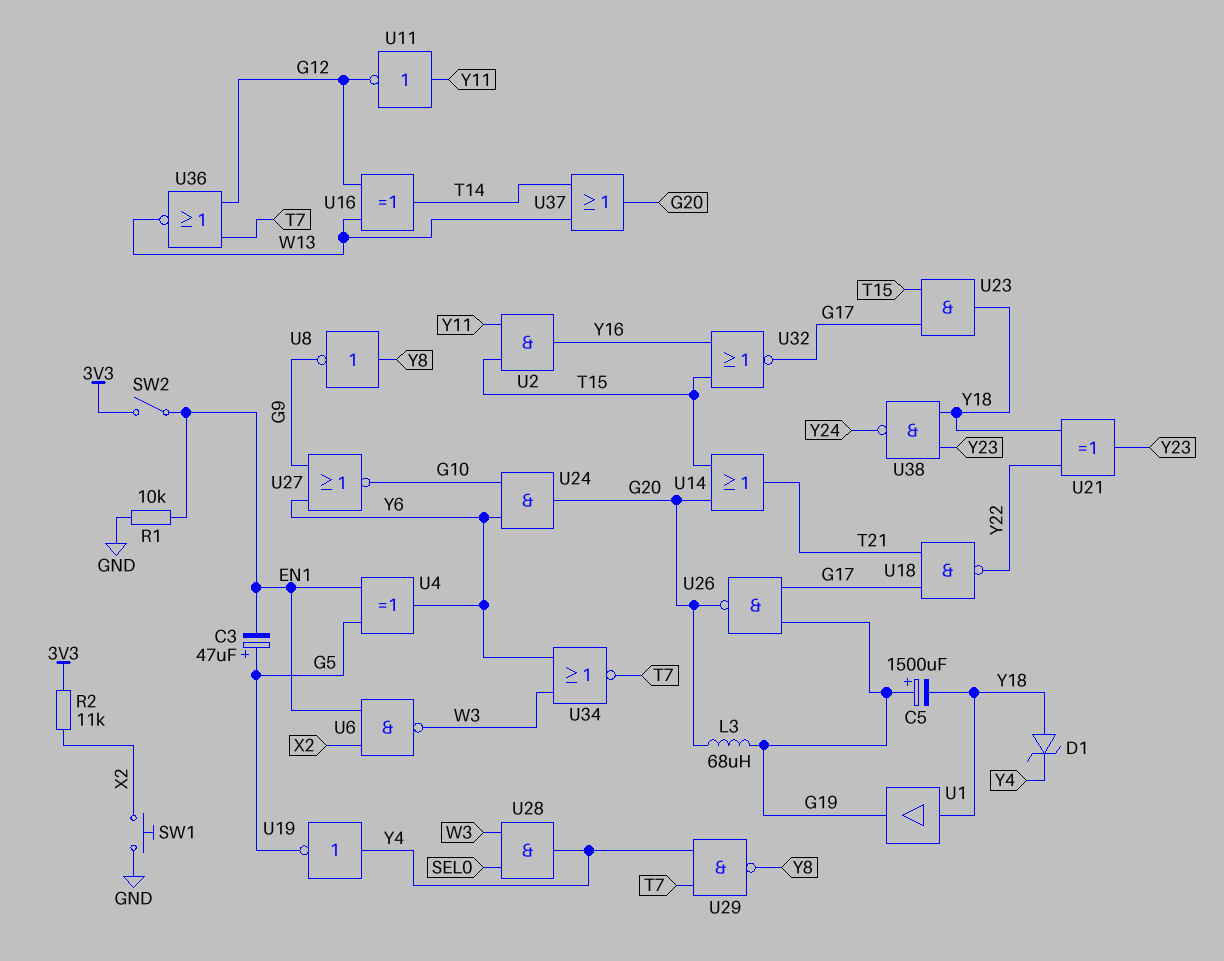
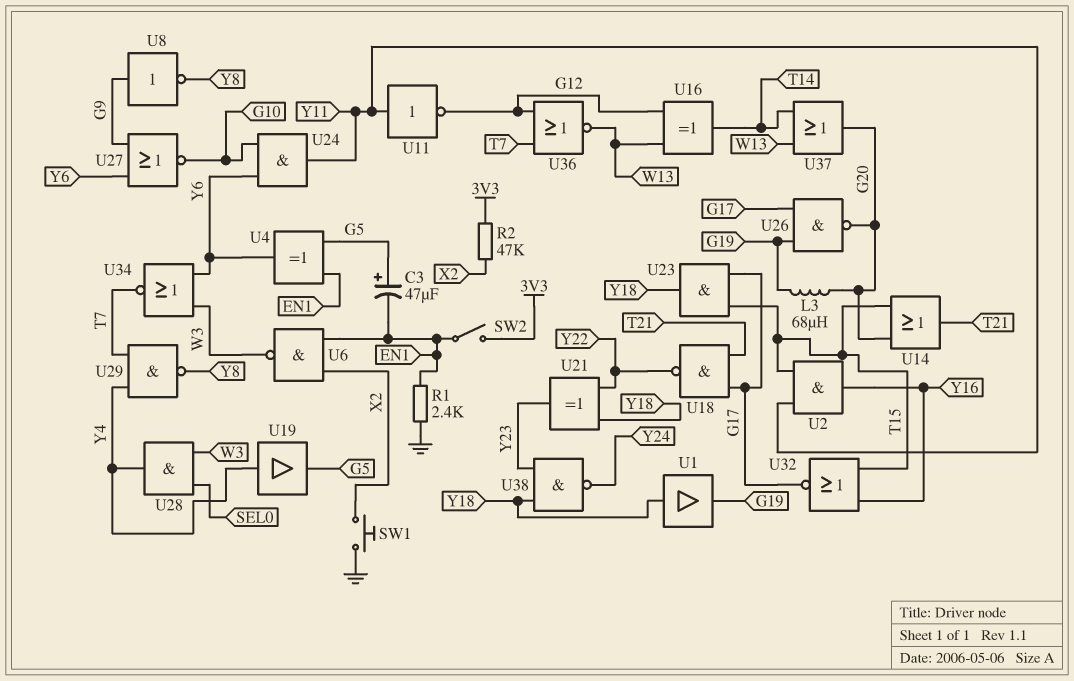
C5: 1500uF (plus G19, minus Y18) -> none
D1: zener (A Y18, K Y4) -> none
R1: 10k (EN1, GND) -> 2.4k (EN1, GND)
R2: 11k (3V3, X2) -> 47k (3V3, X2)
U8: NOT (in Y8, out G9) -> NOT (in G9, out Y8)
U19: NOT (in Y4, out G5) -> buffer (in Y4, out G5)
U24: AND (in G10, in Y6, out G20) -> AND (in G10, in Y6, out Y11)

